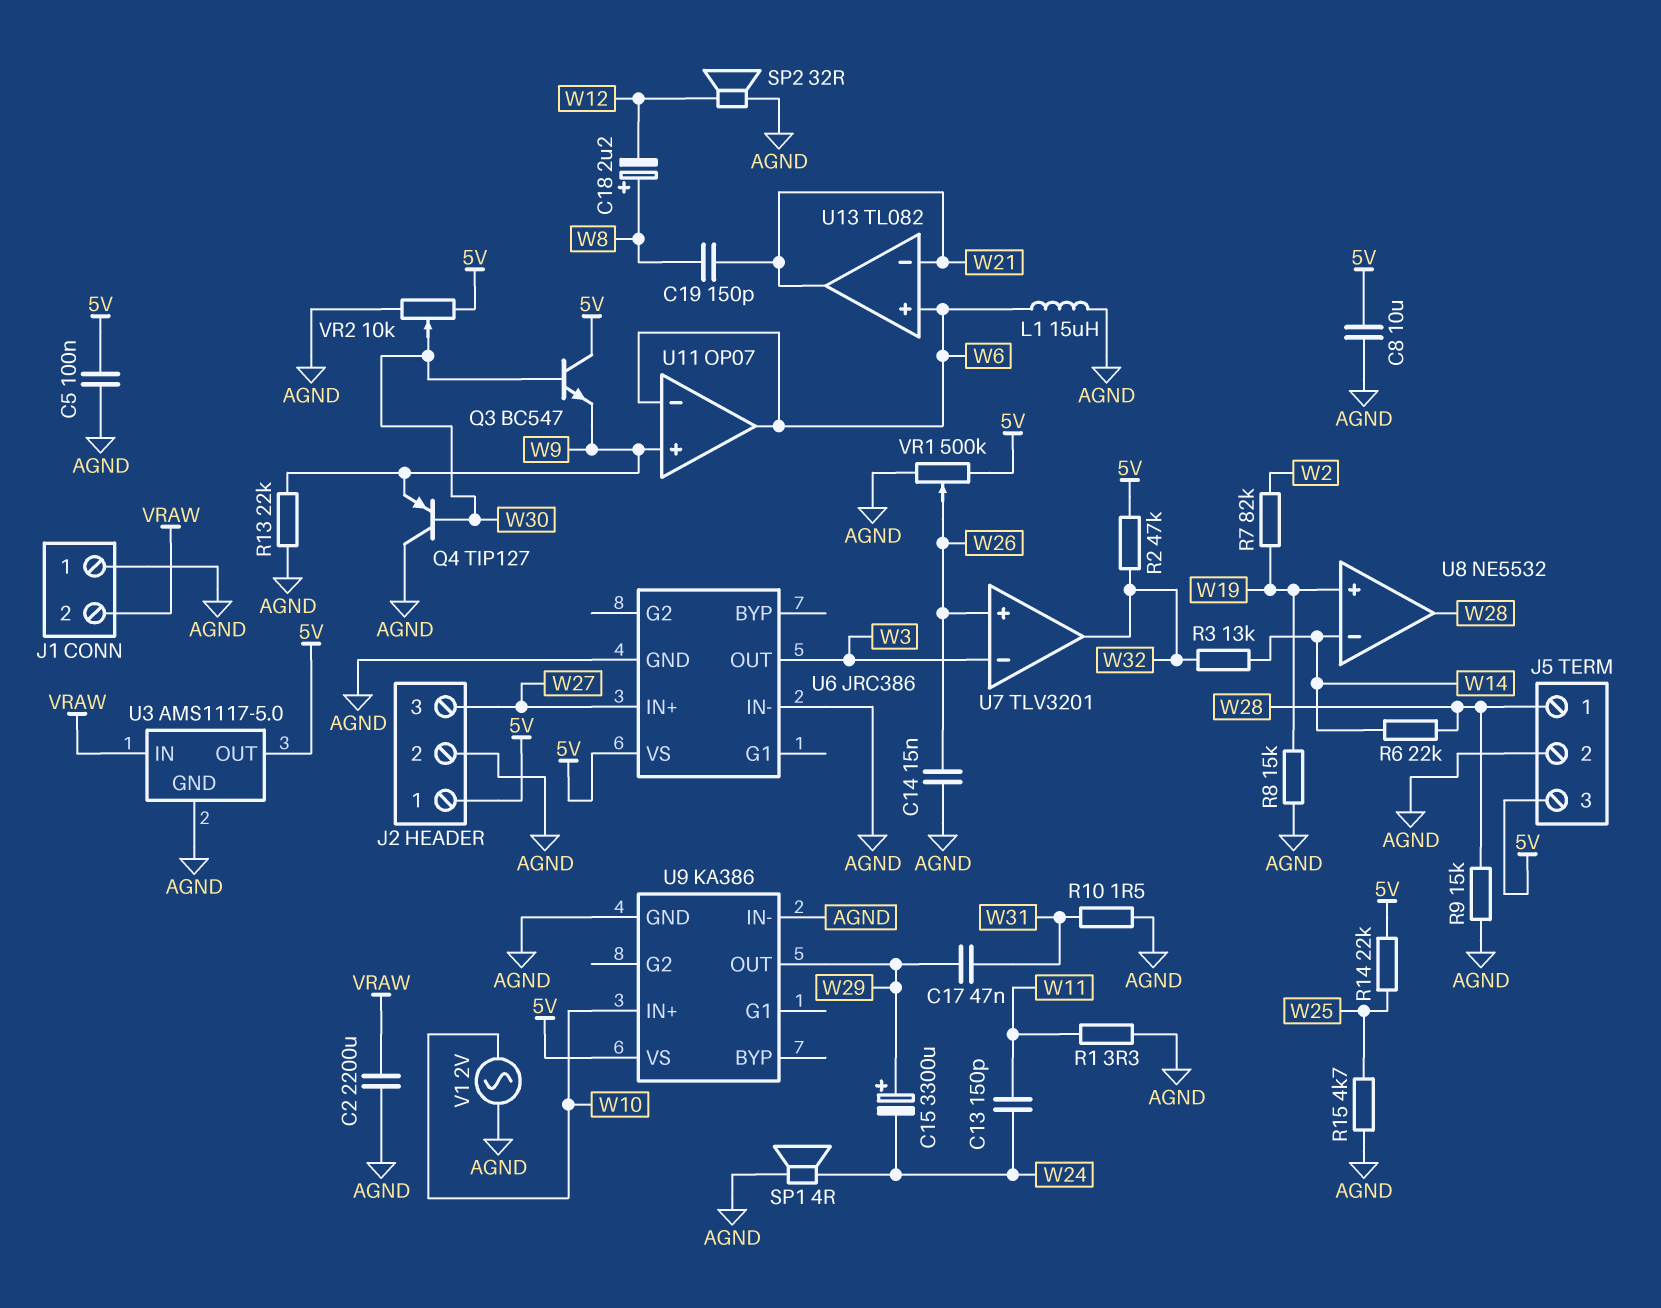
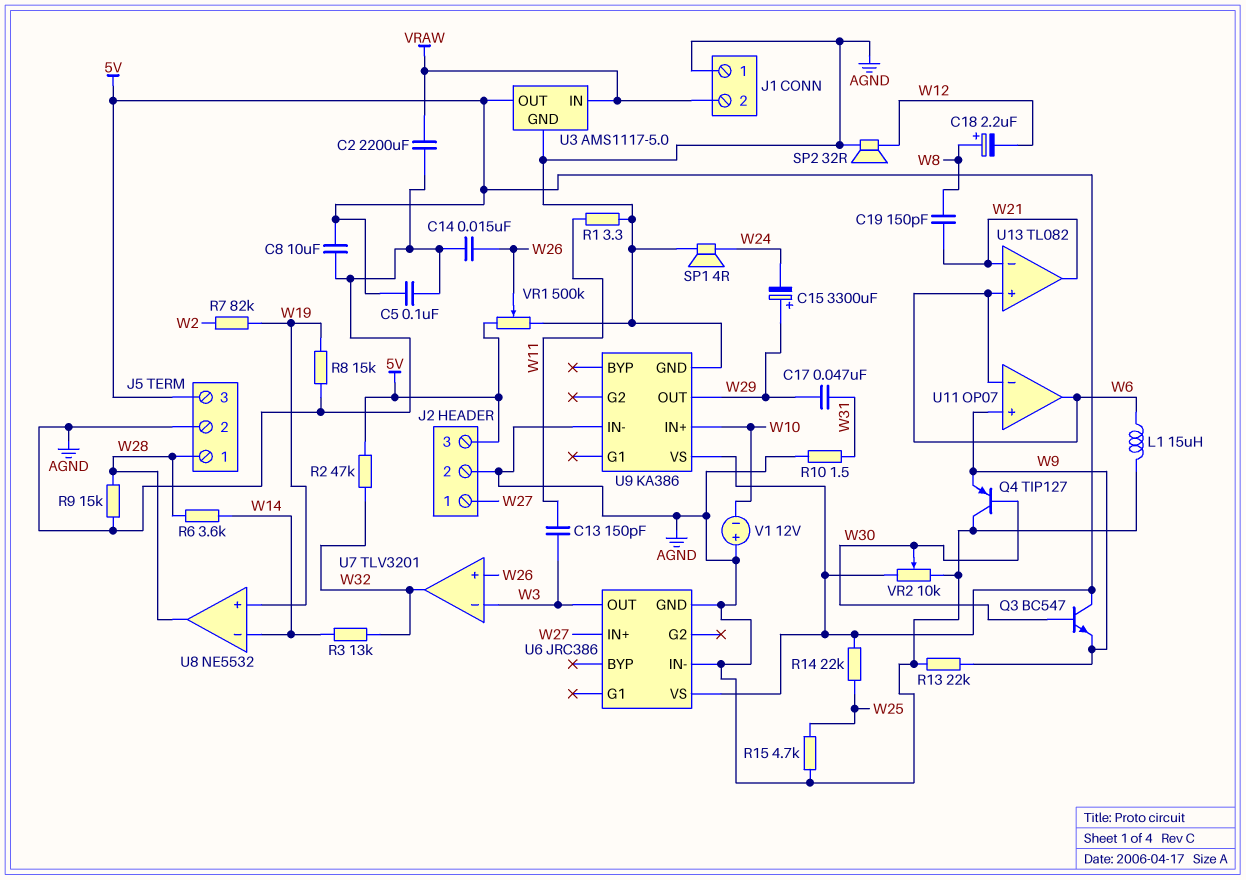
C13: 150pF (W11, W24) -> 150pF (W3, W11)
J2 pin 1: 5V -> W27
J2 pin 3: W27 -> 5V
R6: 22k (W14, W28) -> 3.6k (W14, W28)
V1: AC 2V (AGND, W10) -> 12V (plus AGND, minus W10)

